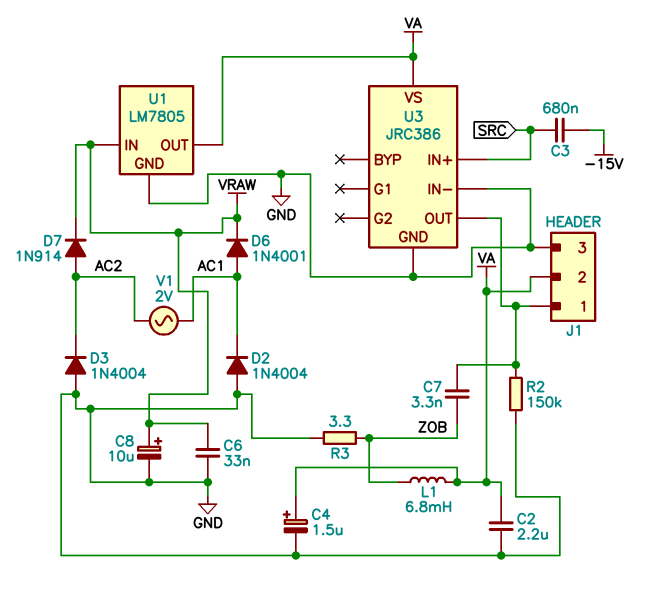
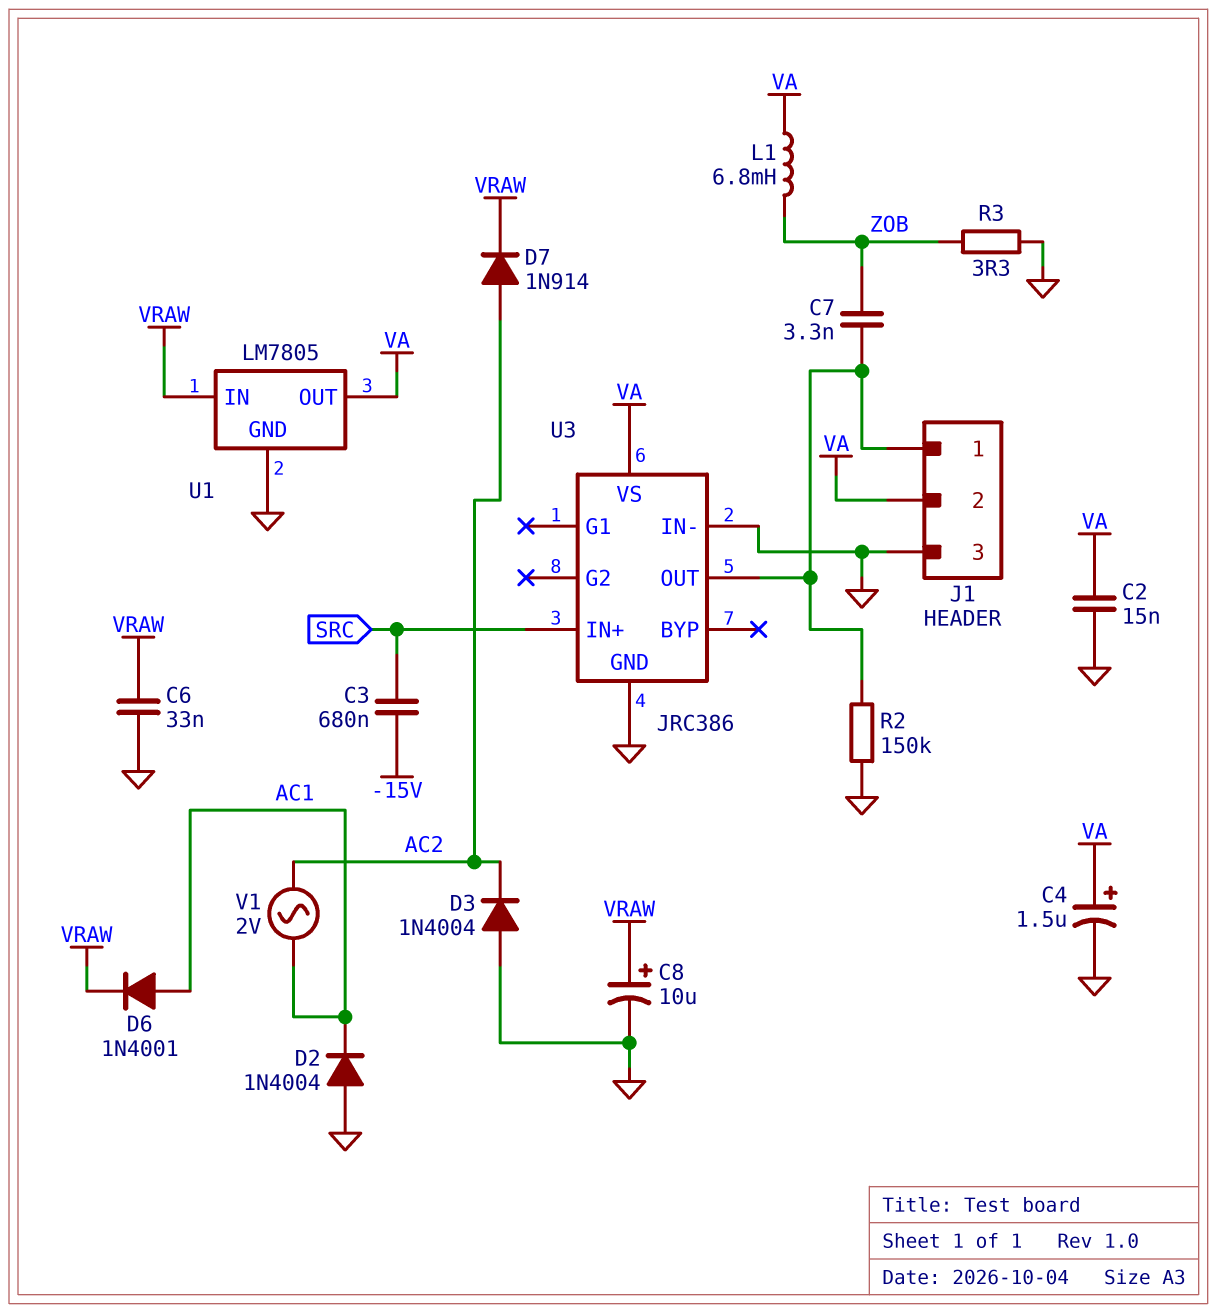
C2: 2.2uF (GND, VA) -> 15nF (GND, VA)

